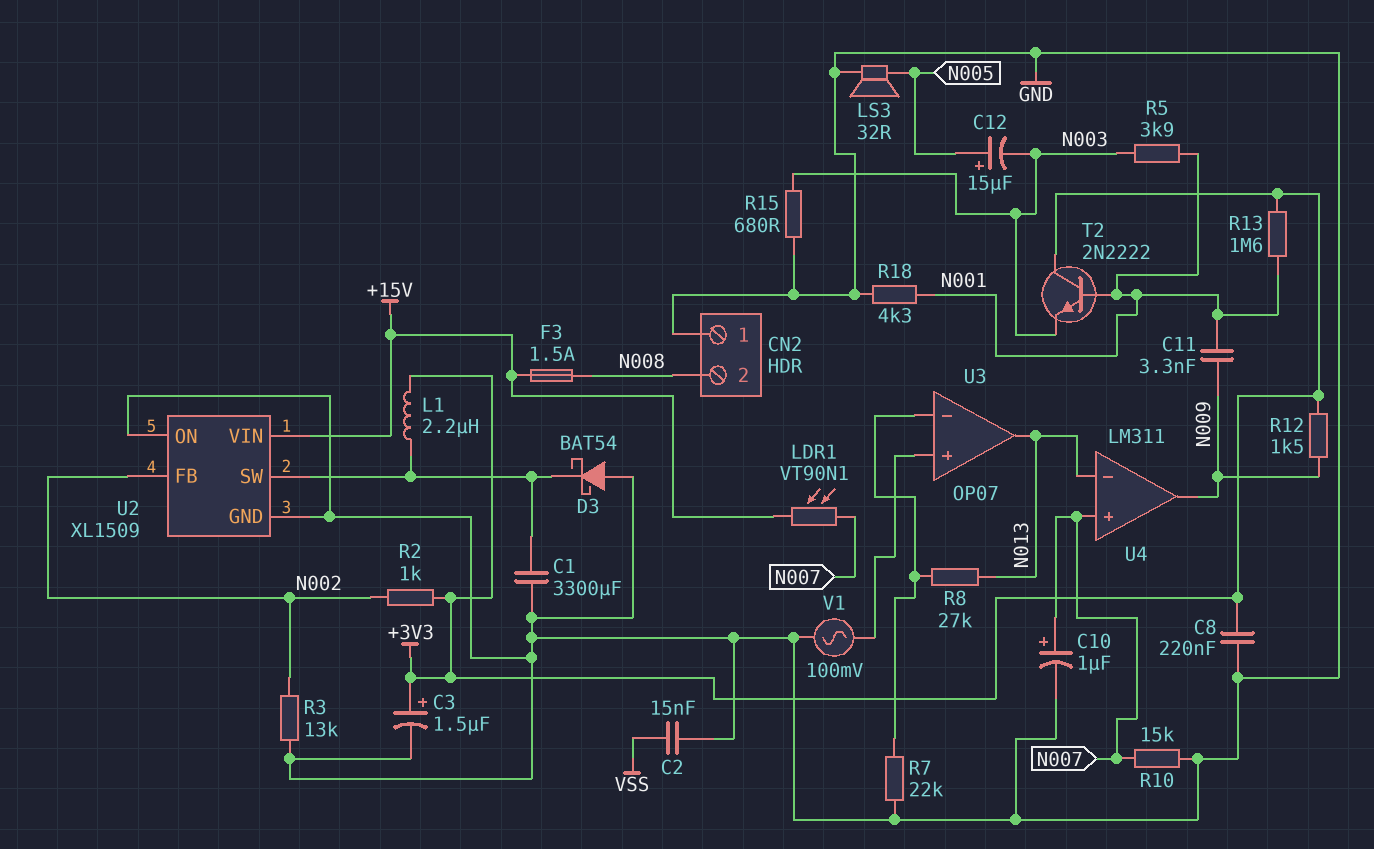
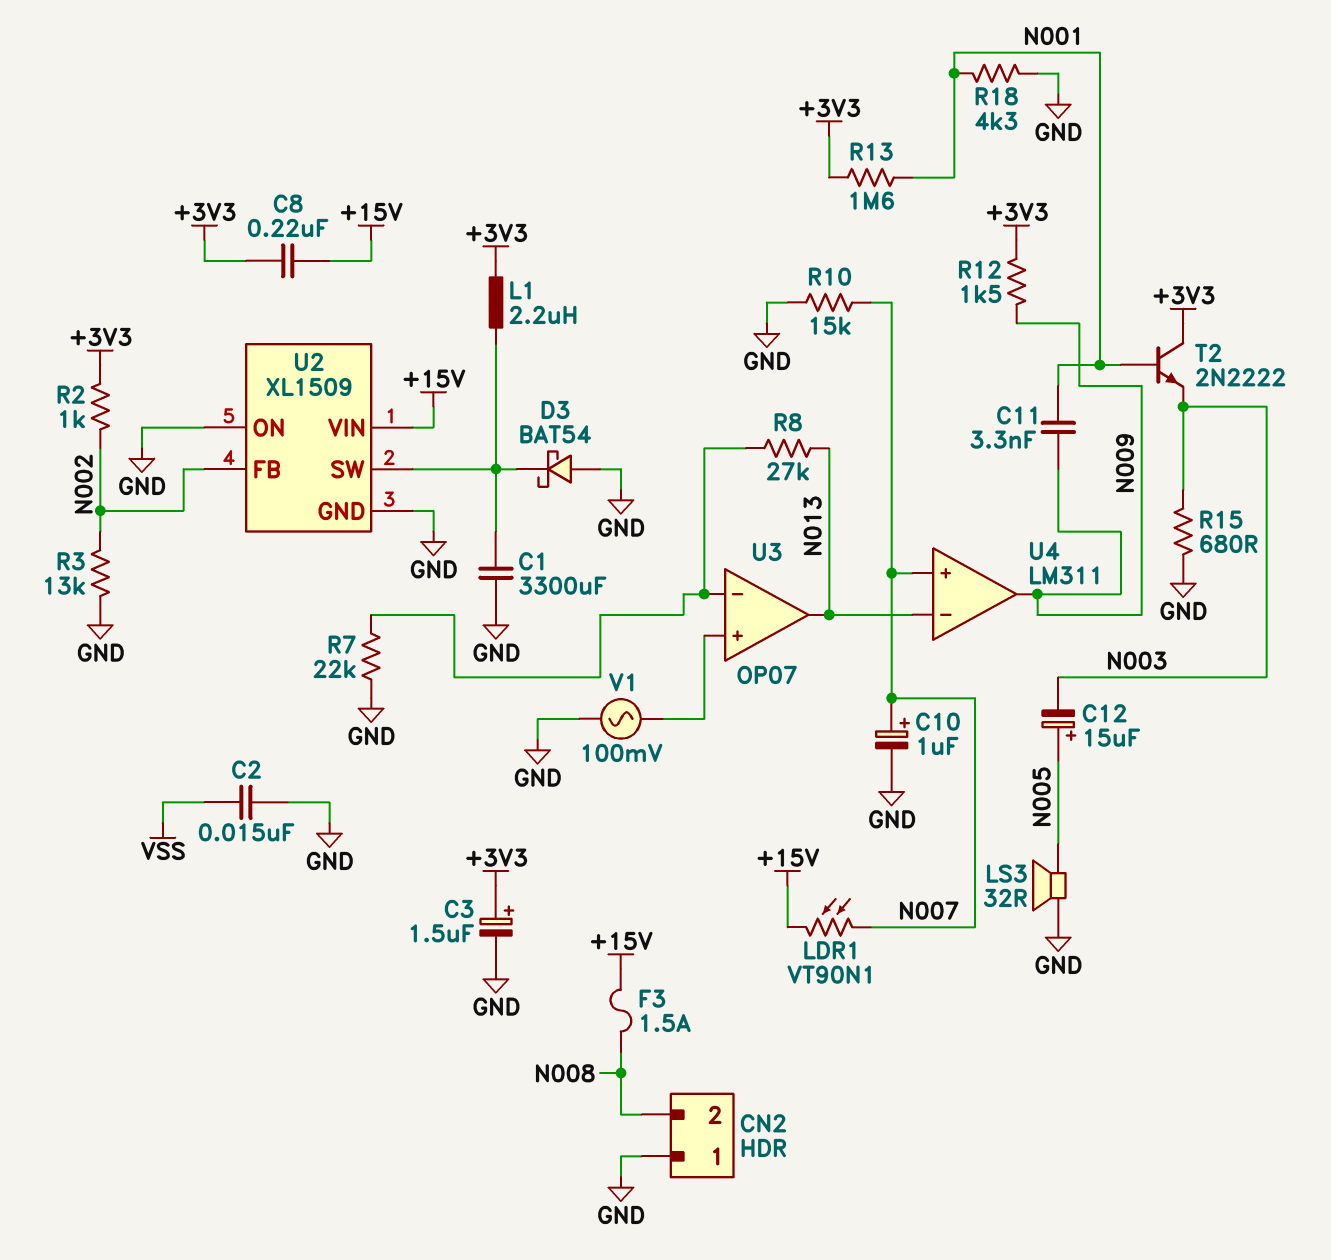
C8: 220nF (+3V3, GND) -> 220nF (+3V3, +15V)
R5: 3.9k (N001, N003) -> none

